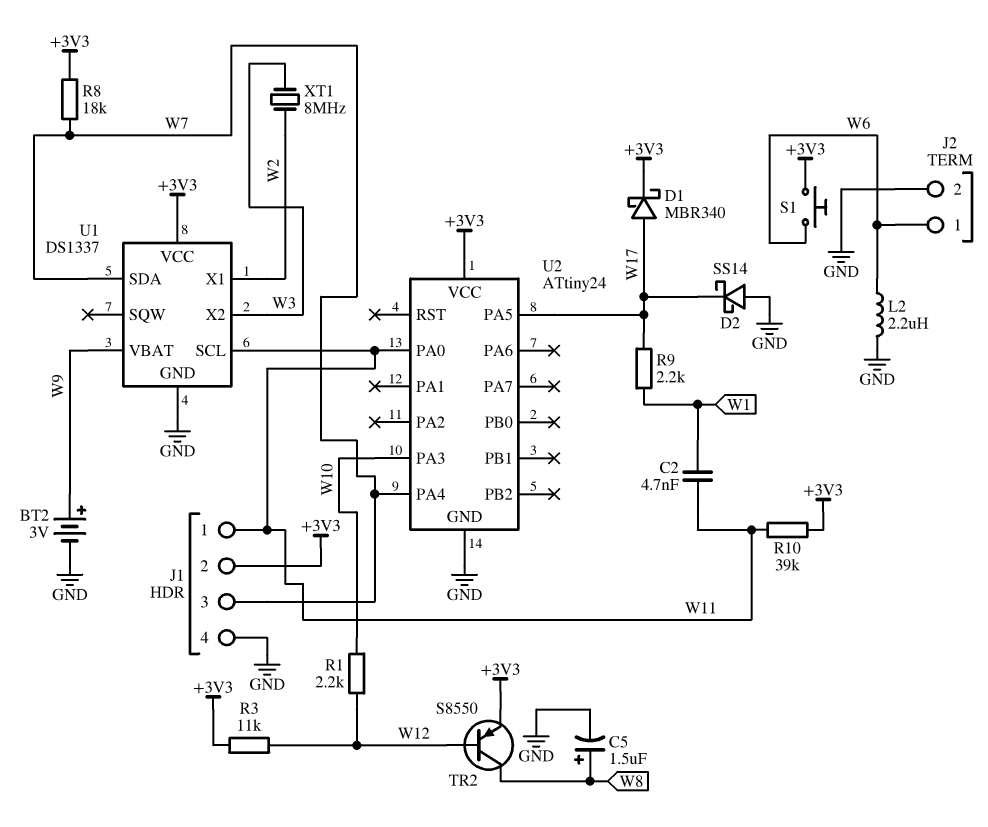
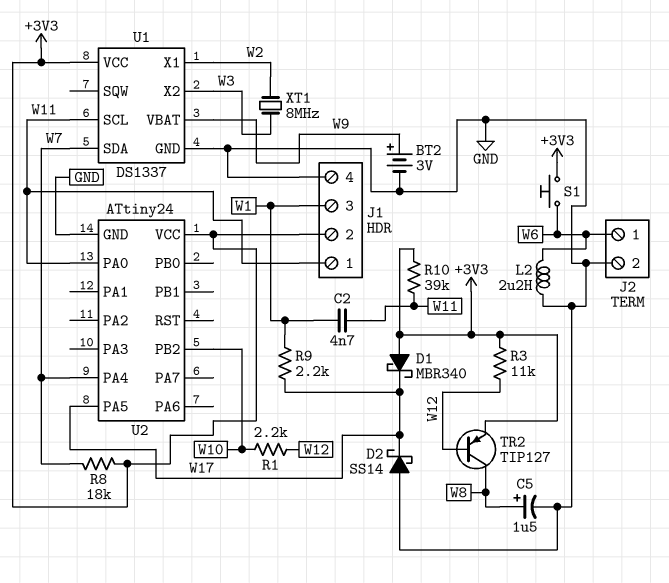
D1: schottky MBR340 (A W17, K +3V3) -> schottky MBR340 (A +3V3, K W17)
J1 pin 3: W7 -> W1
TR2: PNP S8550 (B W12, C W8, E +3V3) -> PNP TIP127 (B W12, C W8, E +3V3)
U2 pin PA3: W10 -> none
U2 pin PB2: none -> W10

